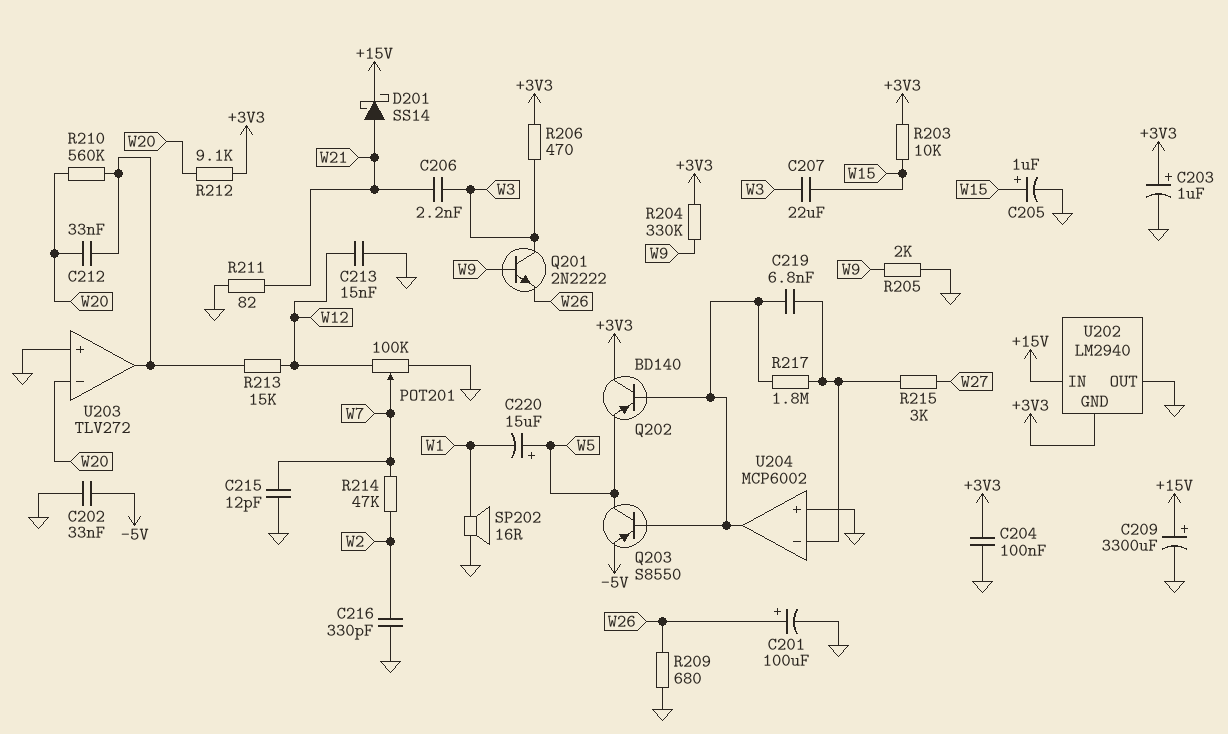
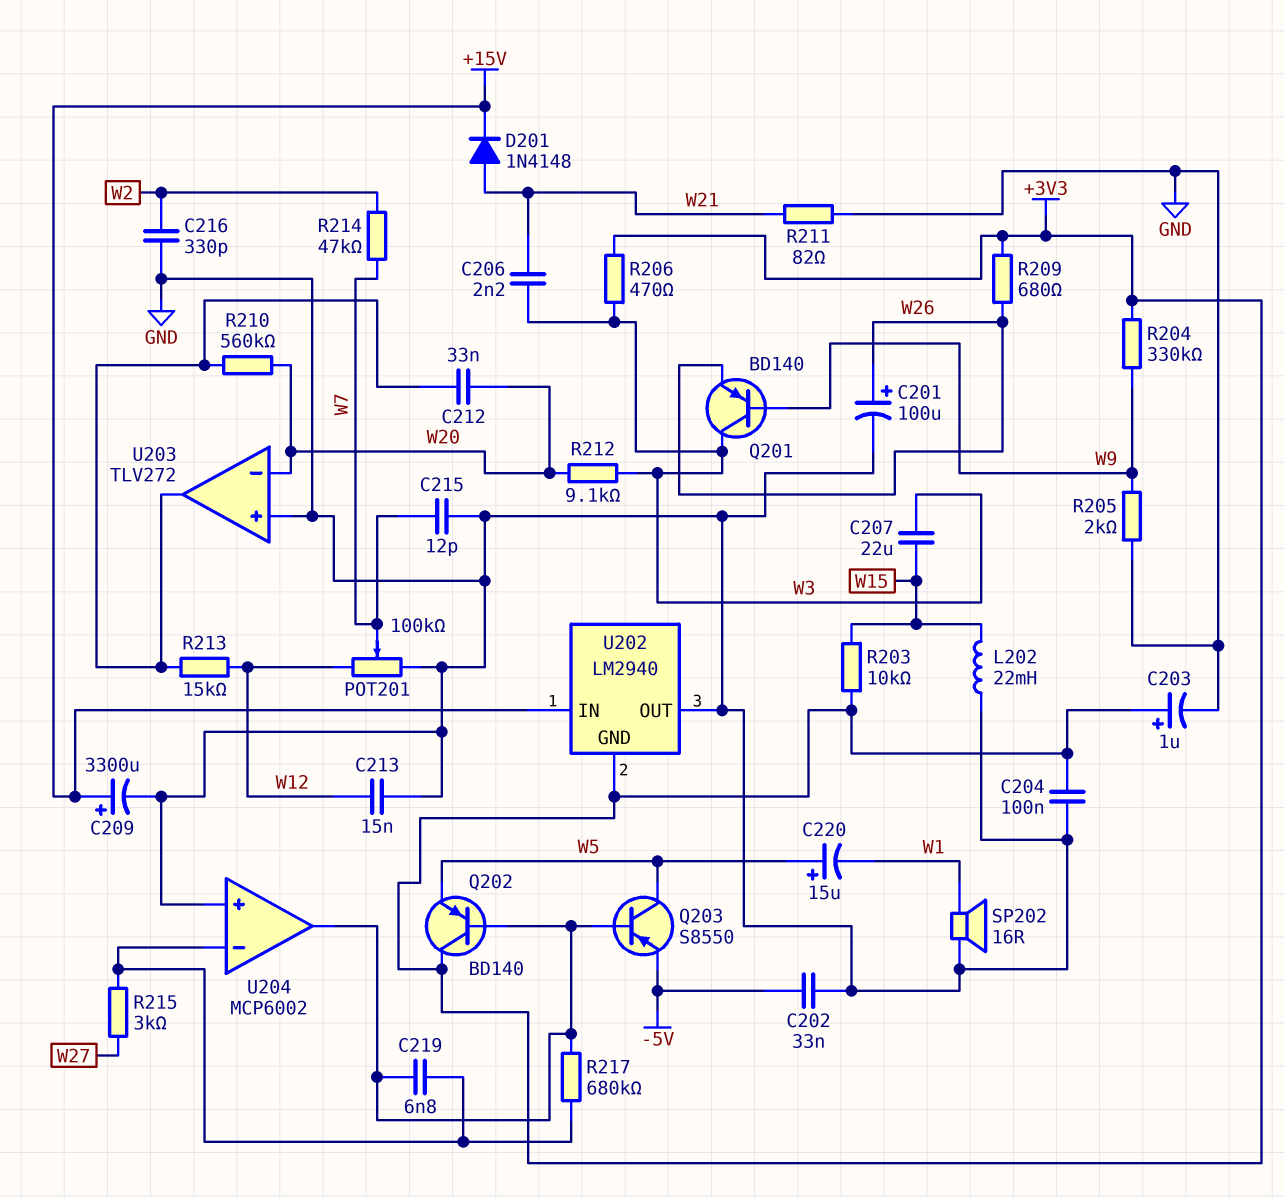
C205: 1uF (plus W15, minus GND) -> none
D201: schottky SS14 (A W21, K +15V) -> diode 1N4148 (A W21, K +15V)
L202: none -> 22mH (GND, W15)
Q201: NPN 2N2222 (B W9, C W3, E W26) -> PNP BD140 (B W9, C W3, E W26)
R209: 680 (GND, W26) -> 680 (+3V3, W26)
R212: 9.1k (+3V3, W20) -> 9.1k (W3, W20)
R217: 1.8M (U204/in-, U204/out) -> 680k (U204/in-, U204/out)

